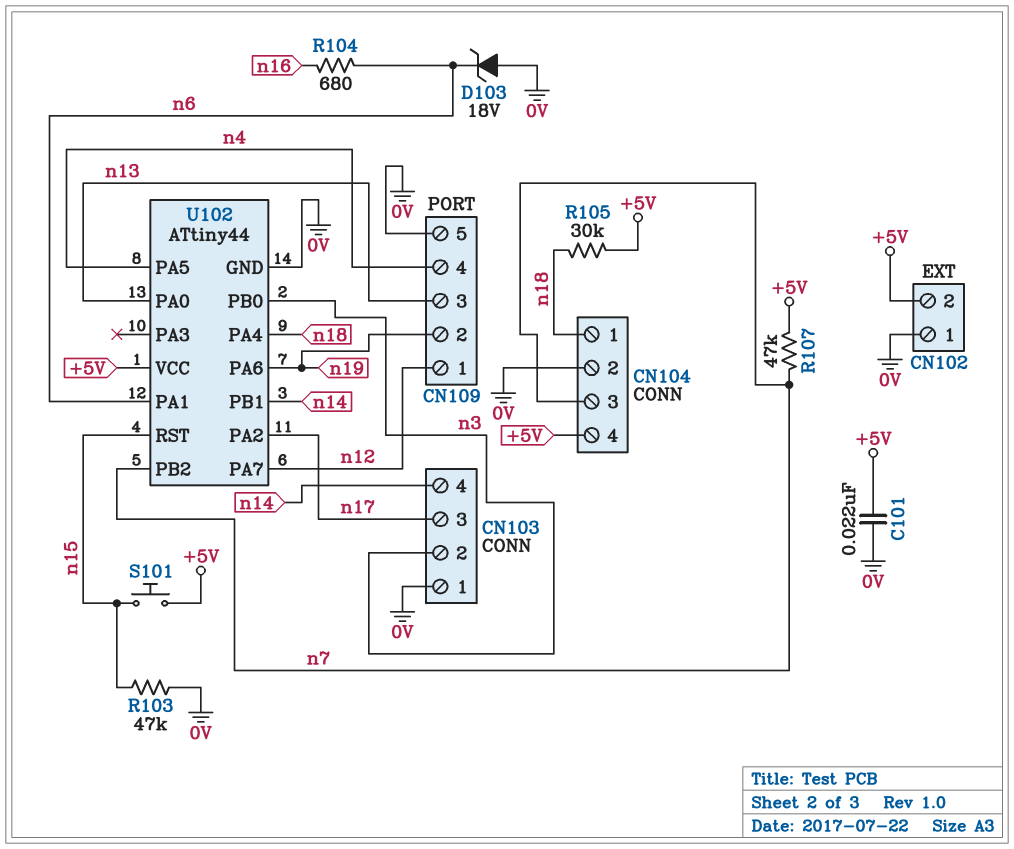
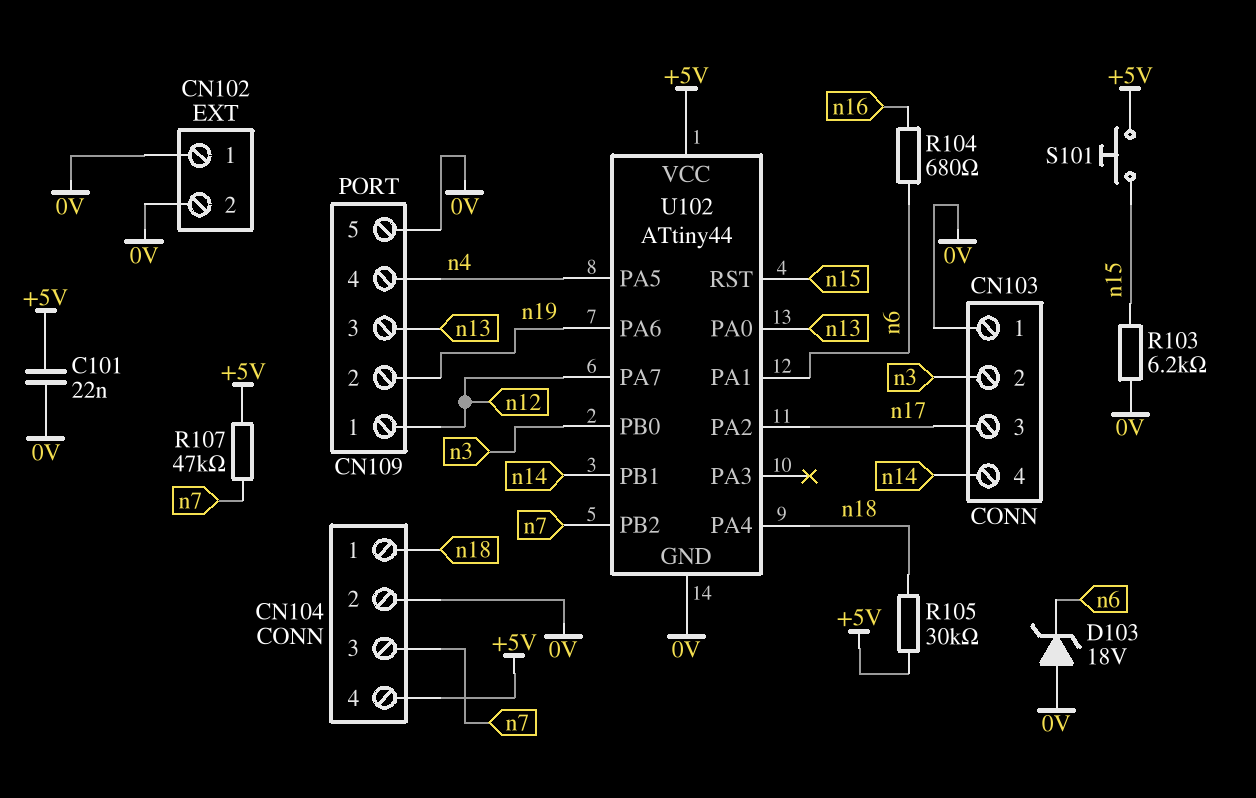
CN102 pin 2: +5V -> 0V
R103: 47k (0V, n15) -> 6.2k (0V, n15)

